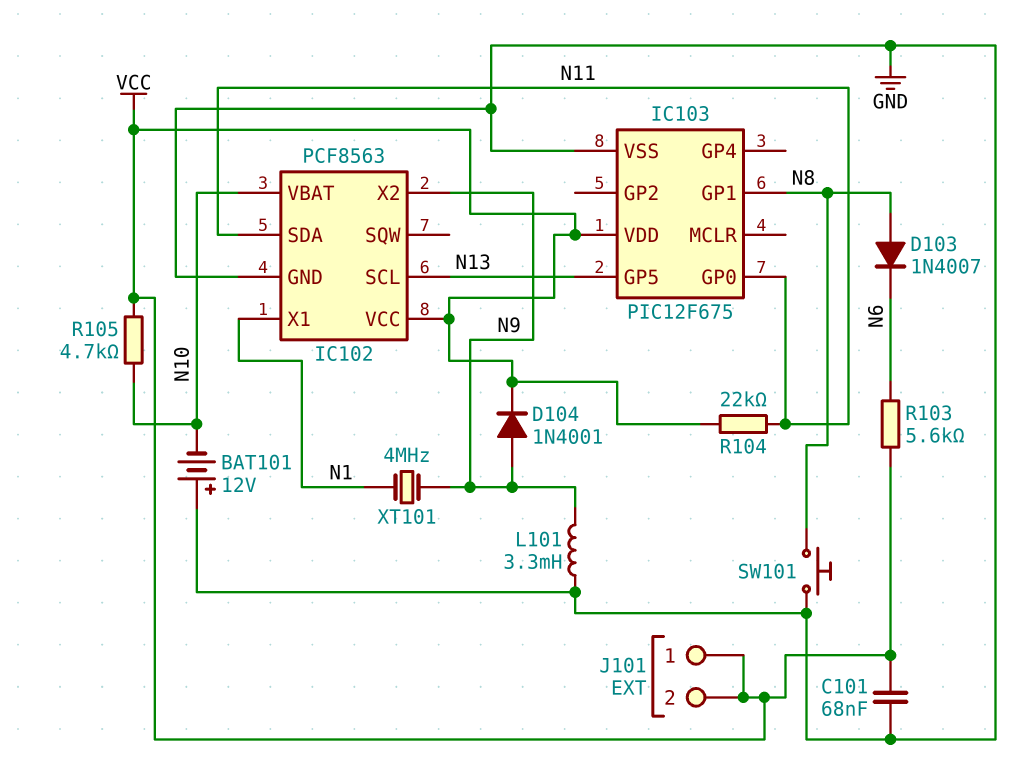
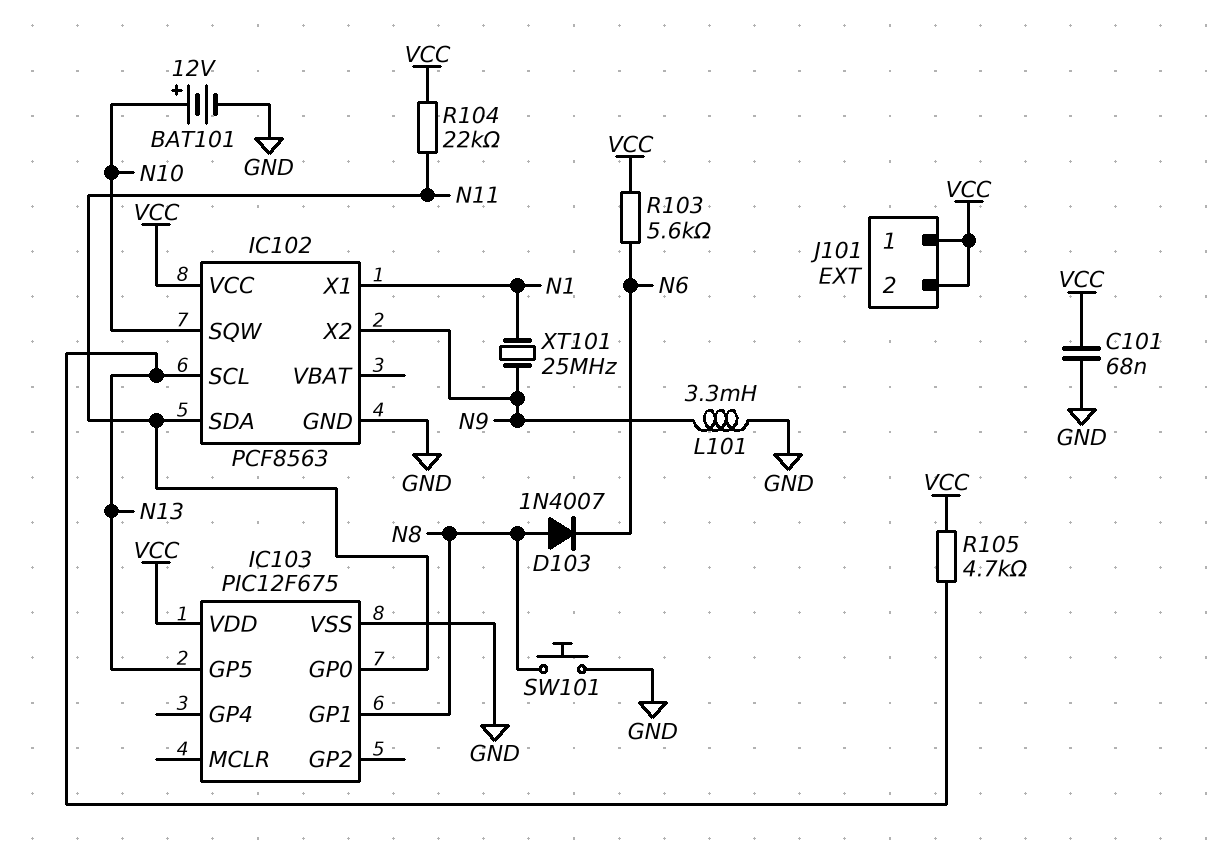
BAT101: 12V (plus GND, minus N10) -> 12V (plus N10, minus GND)
D104: diode 1N4001 (A N9, K VCC) -> none
IC102 pin SQW: none -> N10
IC102 pin VBAT: N10 -> none
R105: 4.7k (N10, VCC) -> 4.7k (N13, VCC)
XT101: 4MHz (N1, N9) -> 25MHz (N1, N9)

